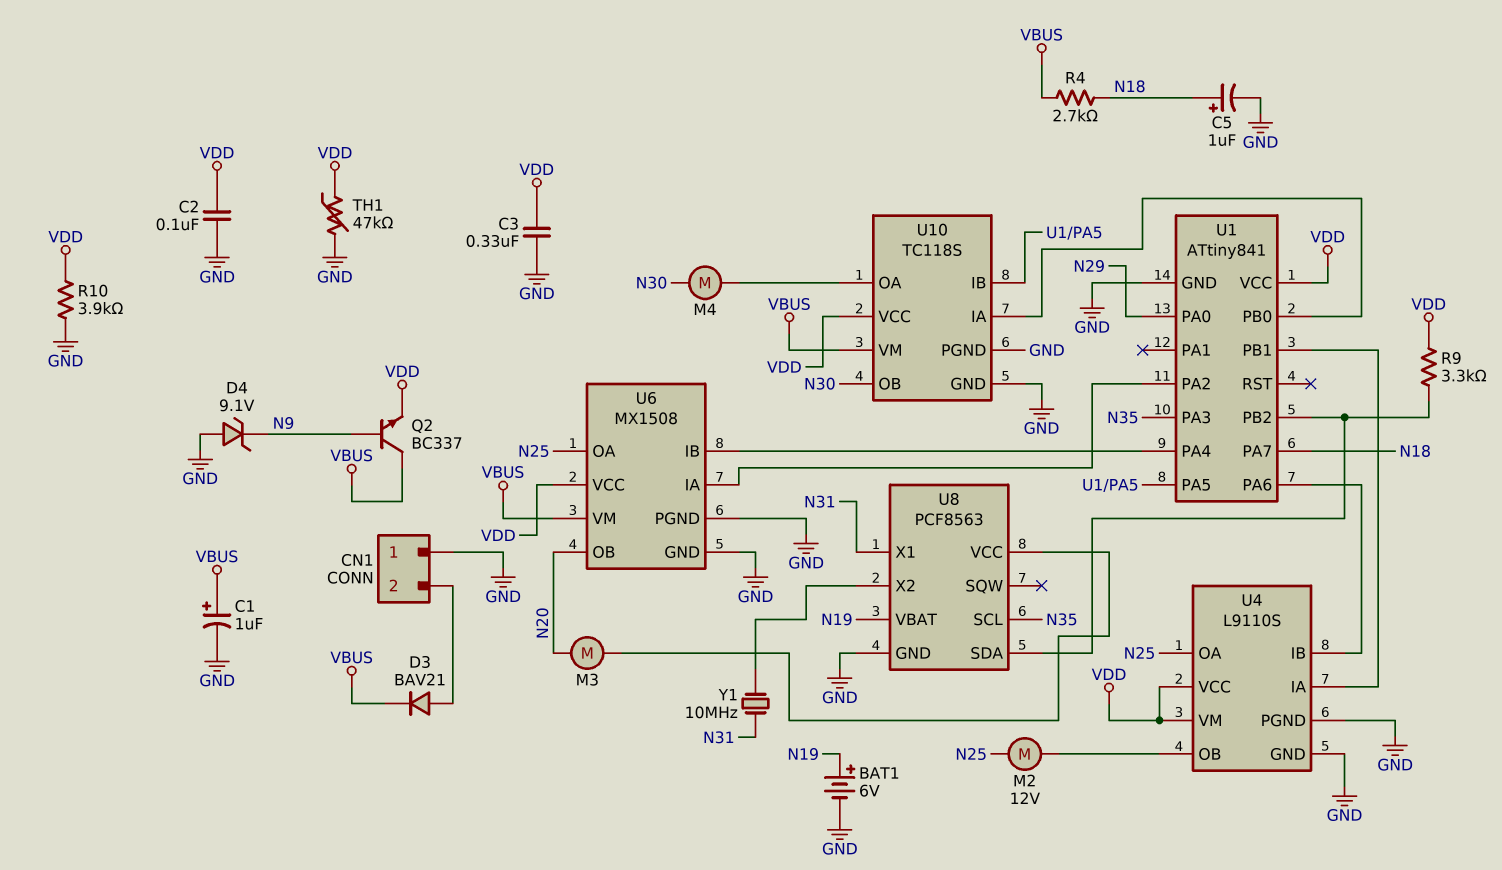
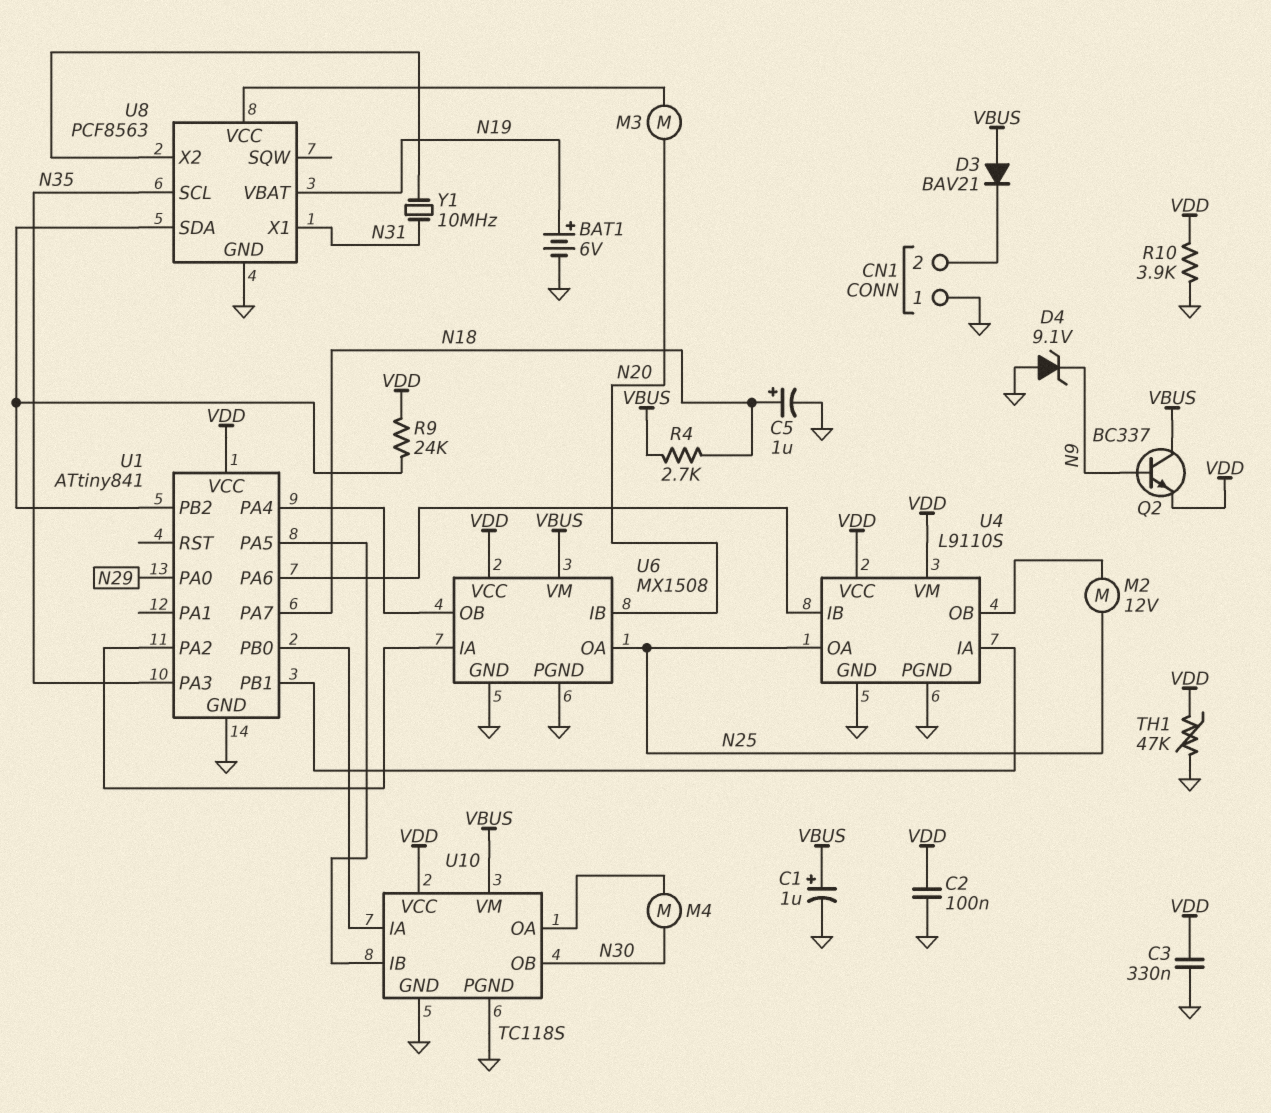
D3: diode BAV21 (A CN1/2, K VBUS) -> diode BAV21 (A VBUS, K CN1/2)
R9: 3.3k (U1/PB2, VDD) -> 24k (U1/PB2, VDD)
U6 pin IB: U1/PA4 -> N20
U6 pin OB: N20 -> U1/PA4

